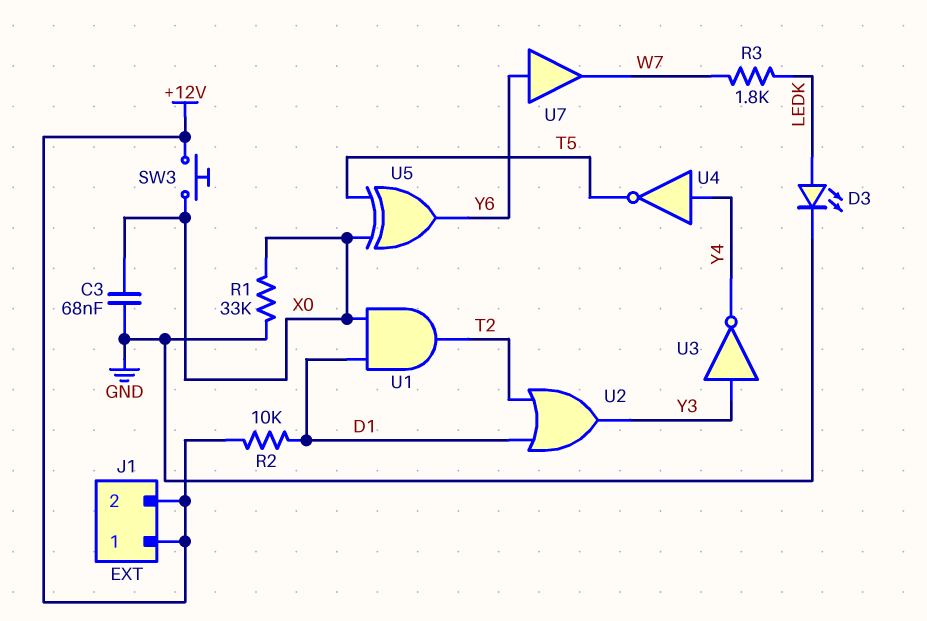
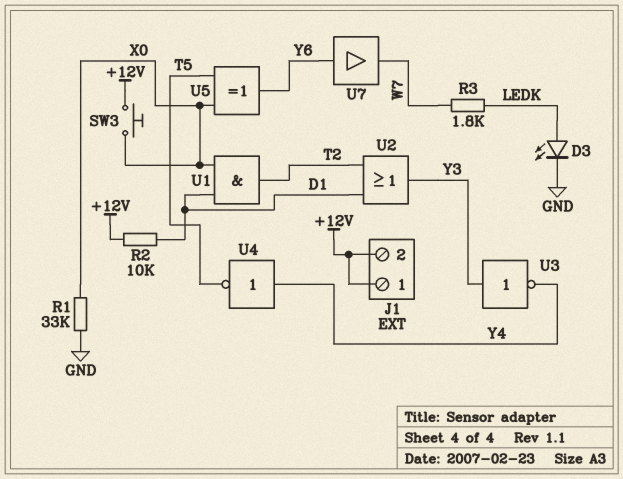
C3: 68nF (GND, X0) -> none

